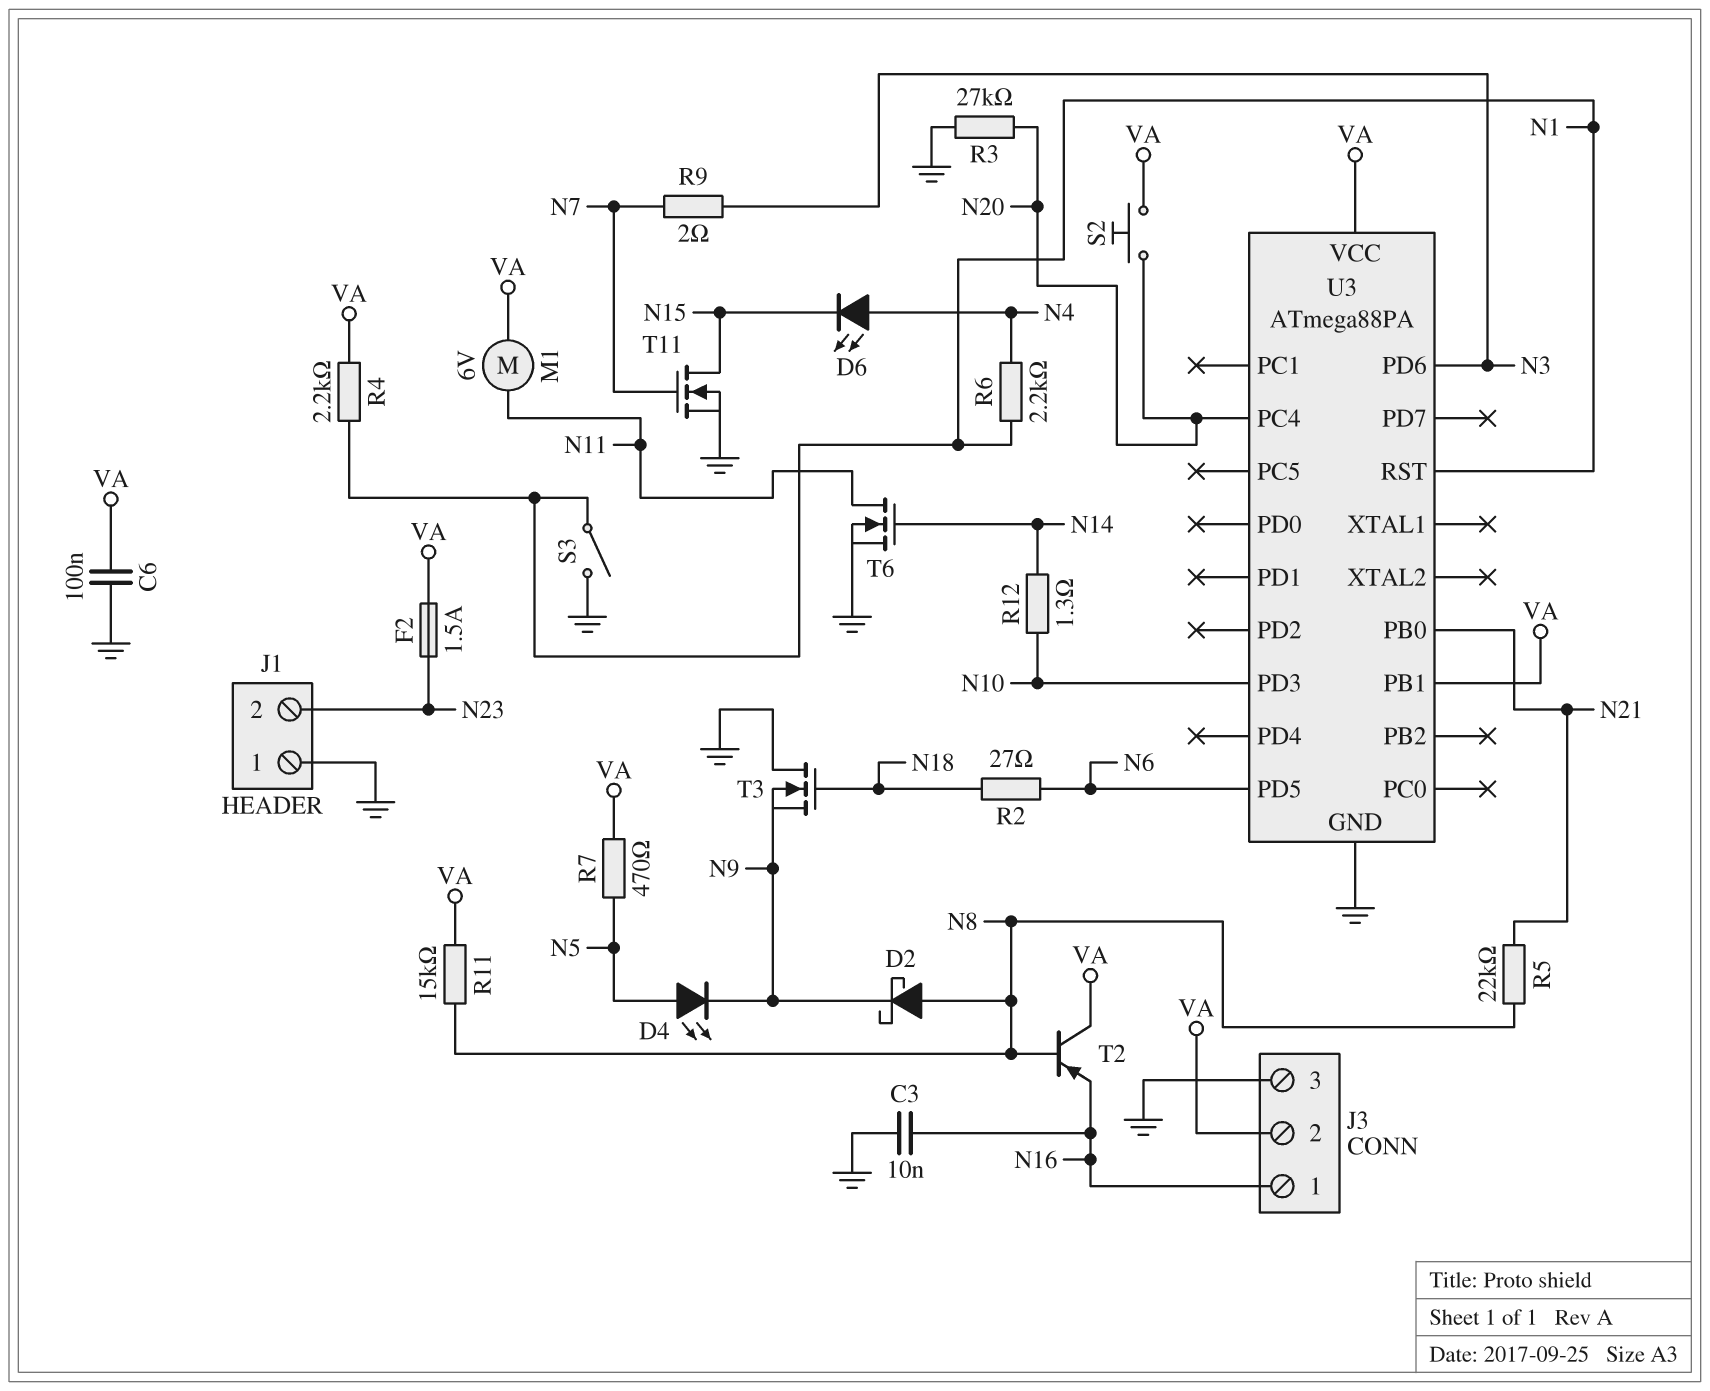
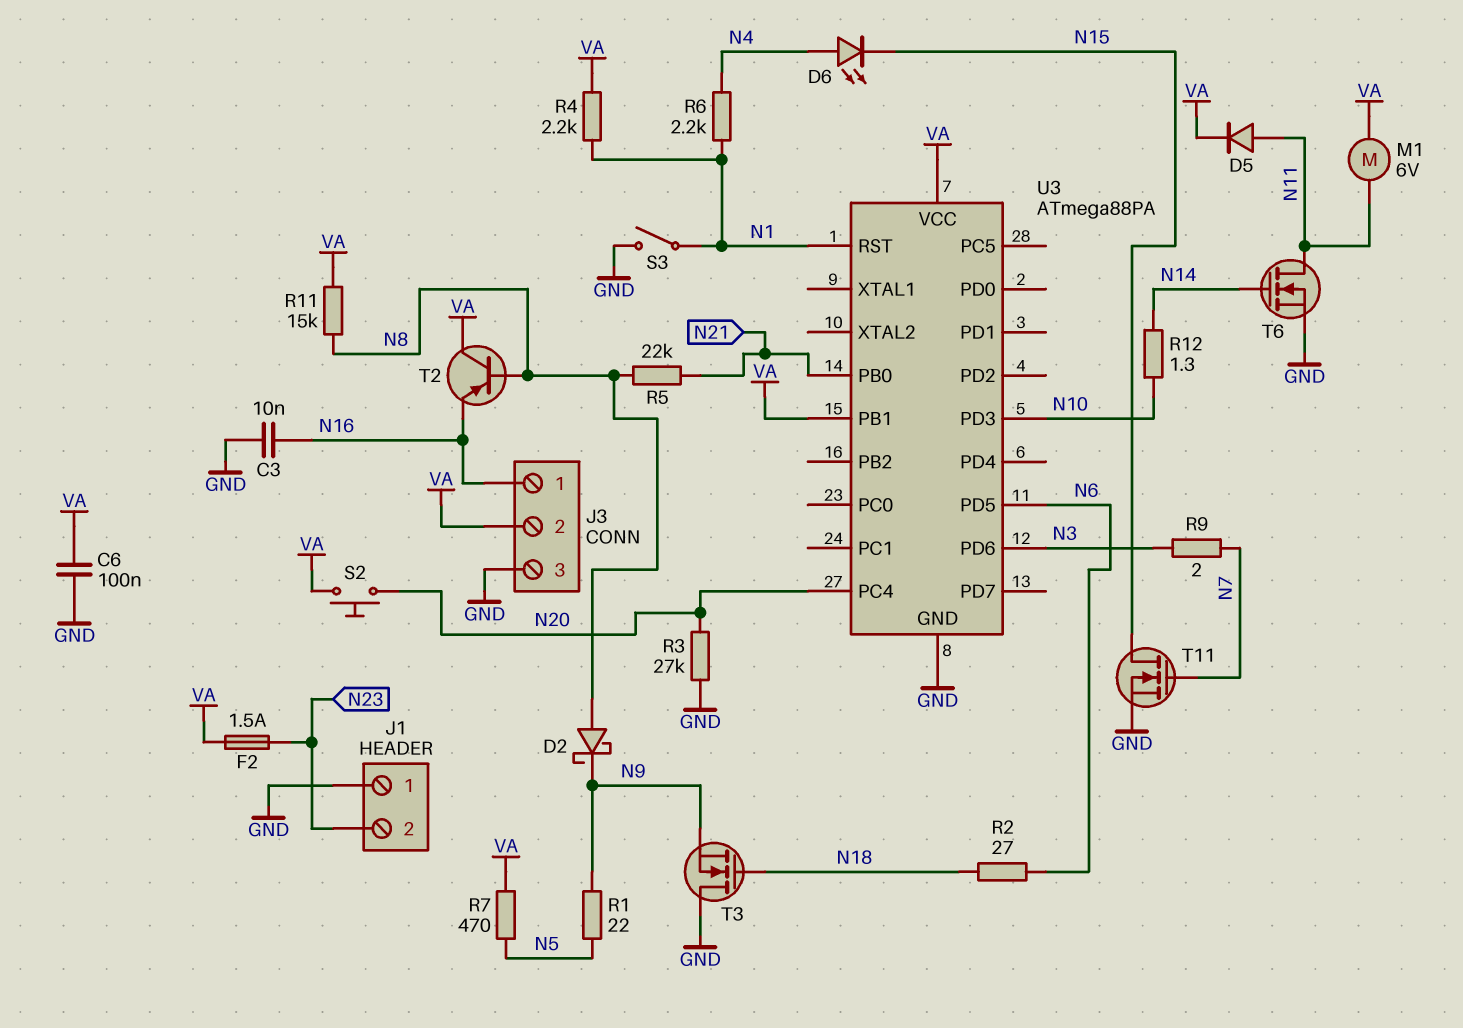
D4: LED (A N5, K N9) -> none
D5: none -> diode (A N11, K VA)
R1: none -> 22 (N5, N9)

